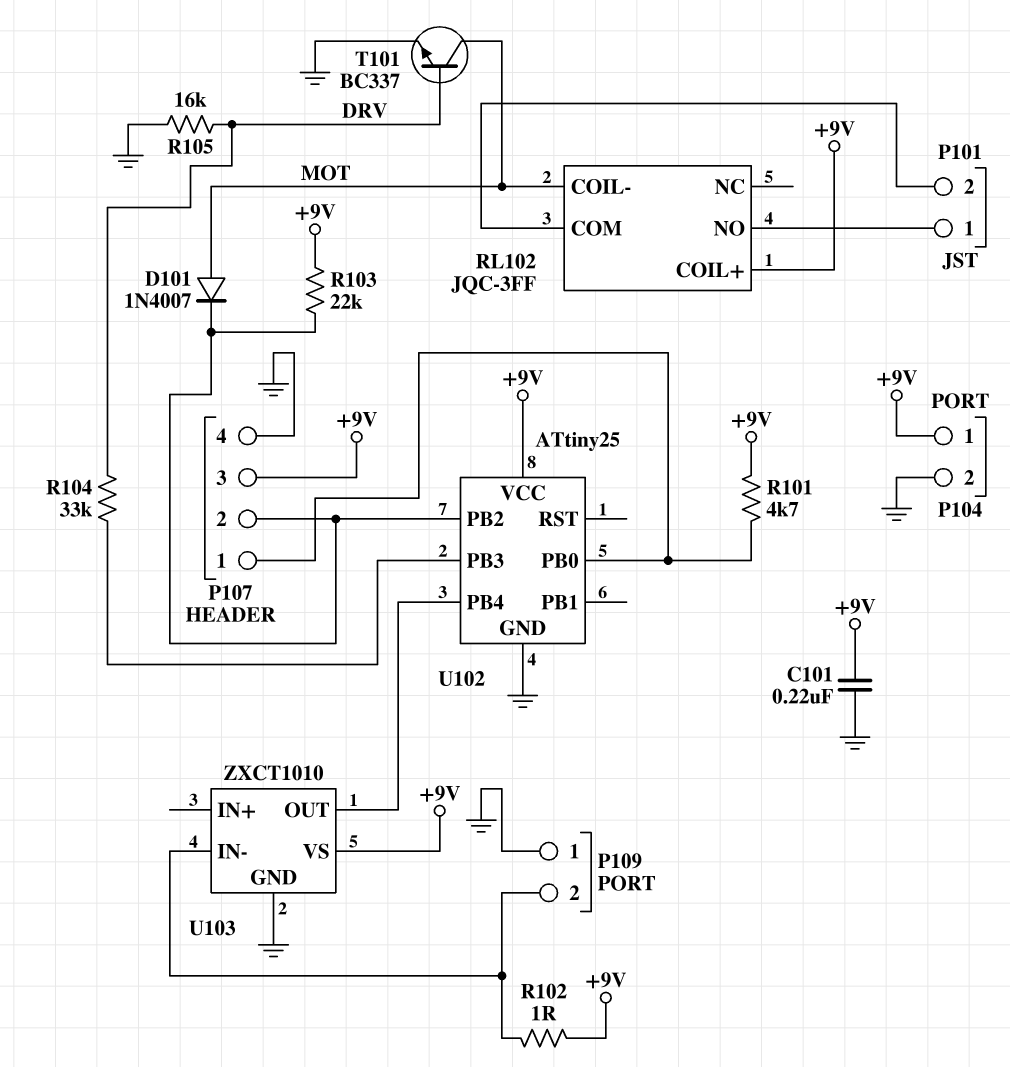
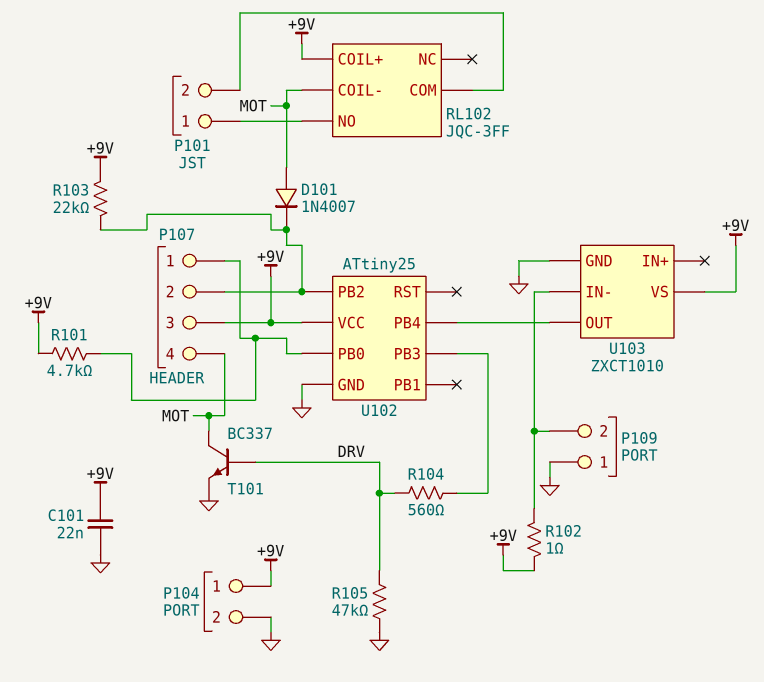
C101: 220nF (+9V, GND) -> 22nF (+9V, GND)
P107 pin 4: GND -> MOT
R104: 33k (DRV, U102/PB3) -> 560 (DRV, U102/PB3)
R105: 16k (DRV, GND) -> 47k (DRV, GND)

